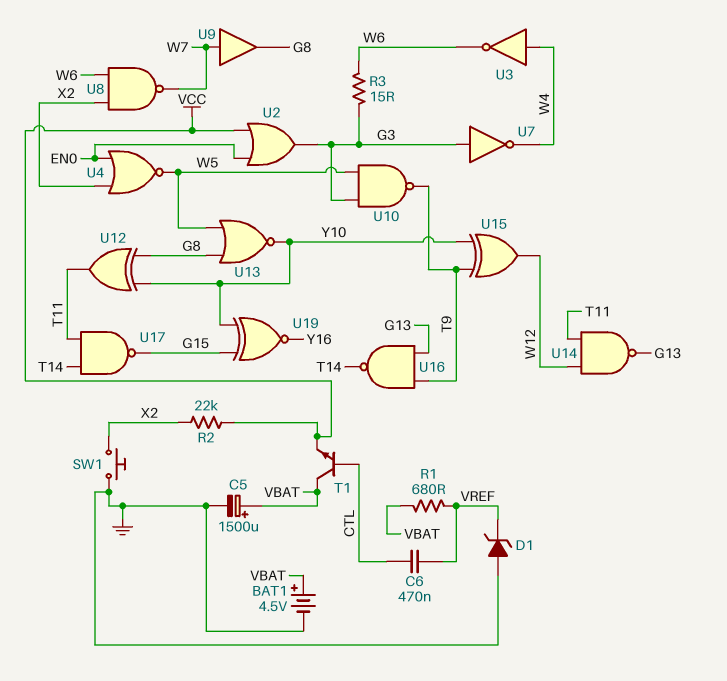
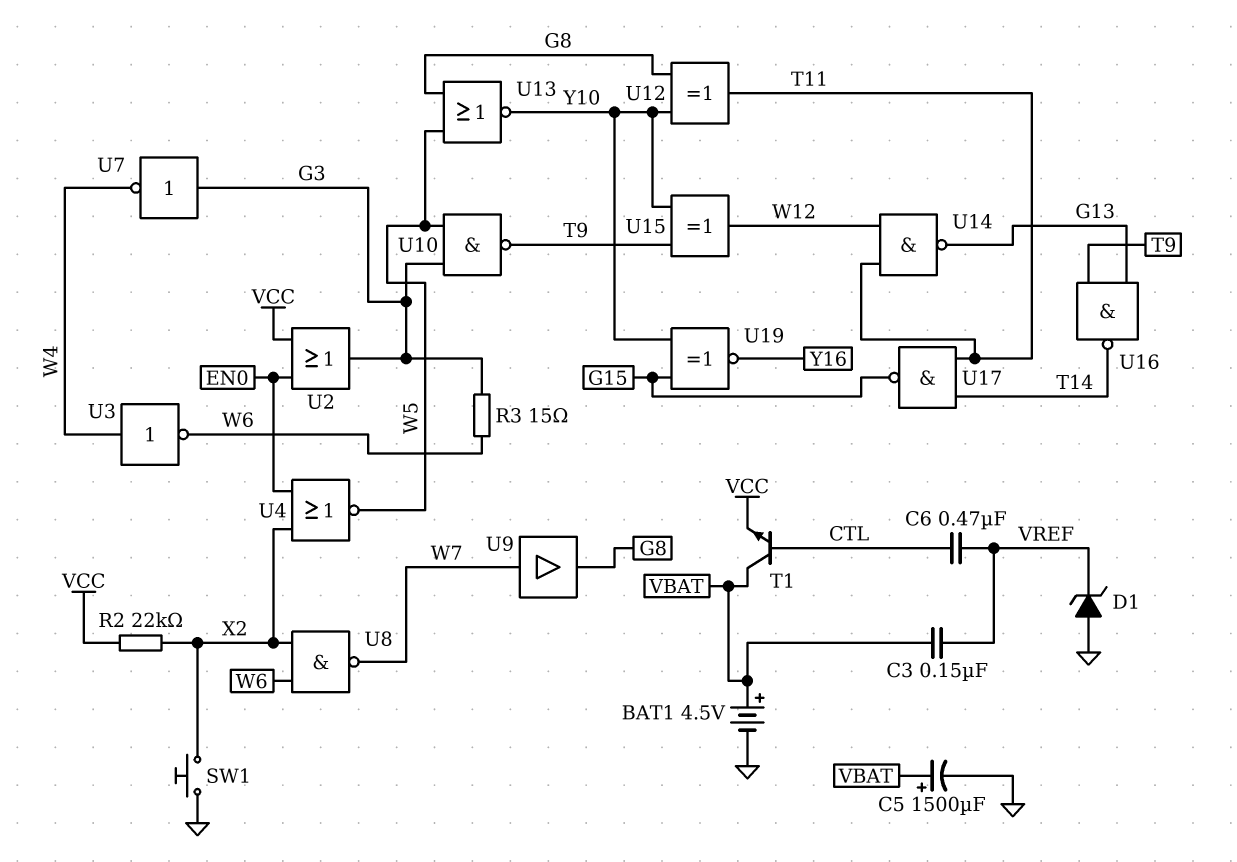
C3: none -> 150nF (VBAT, VREF)
R1: 680 (VBAT, VREF) -> none

